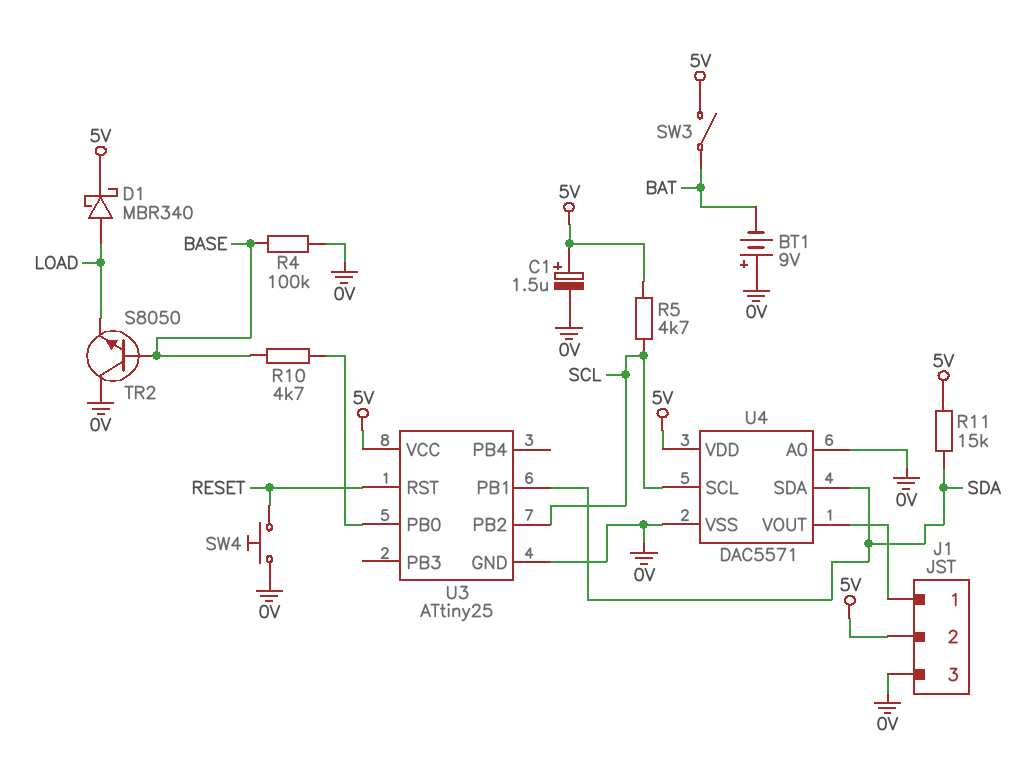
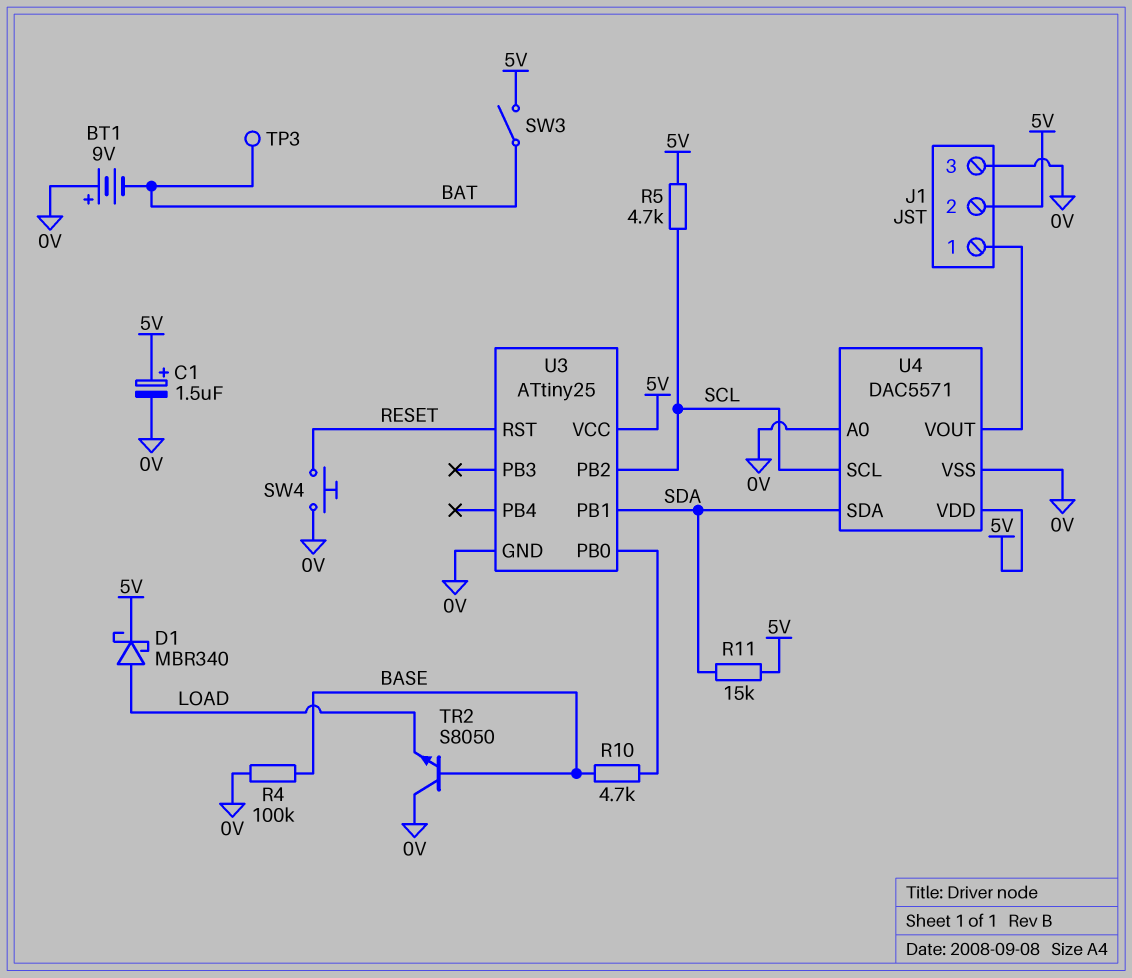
TP3: none -> test point (BAT)

